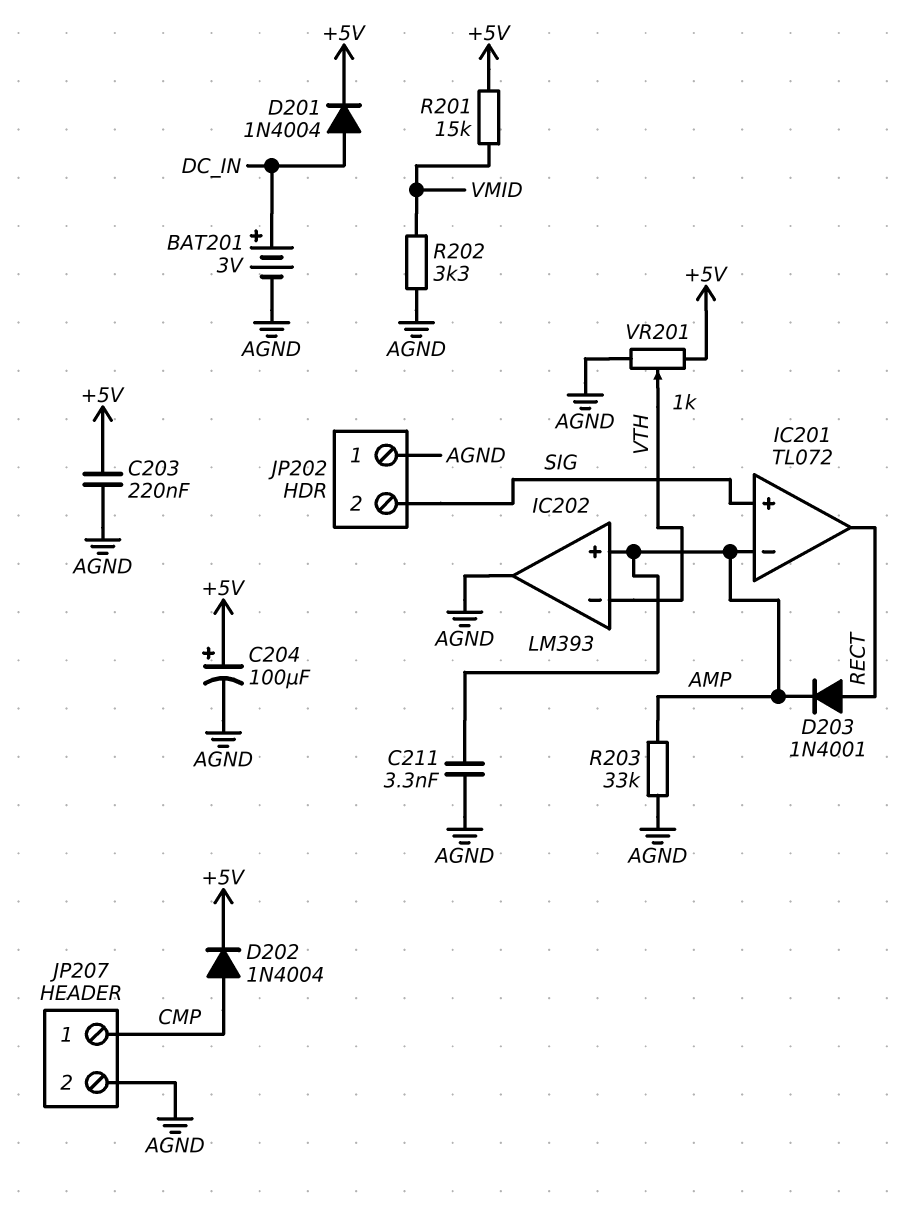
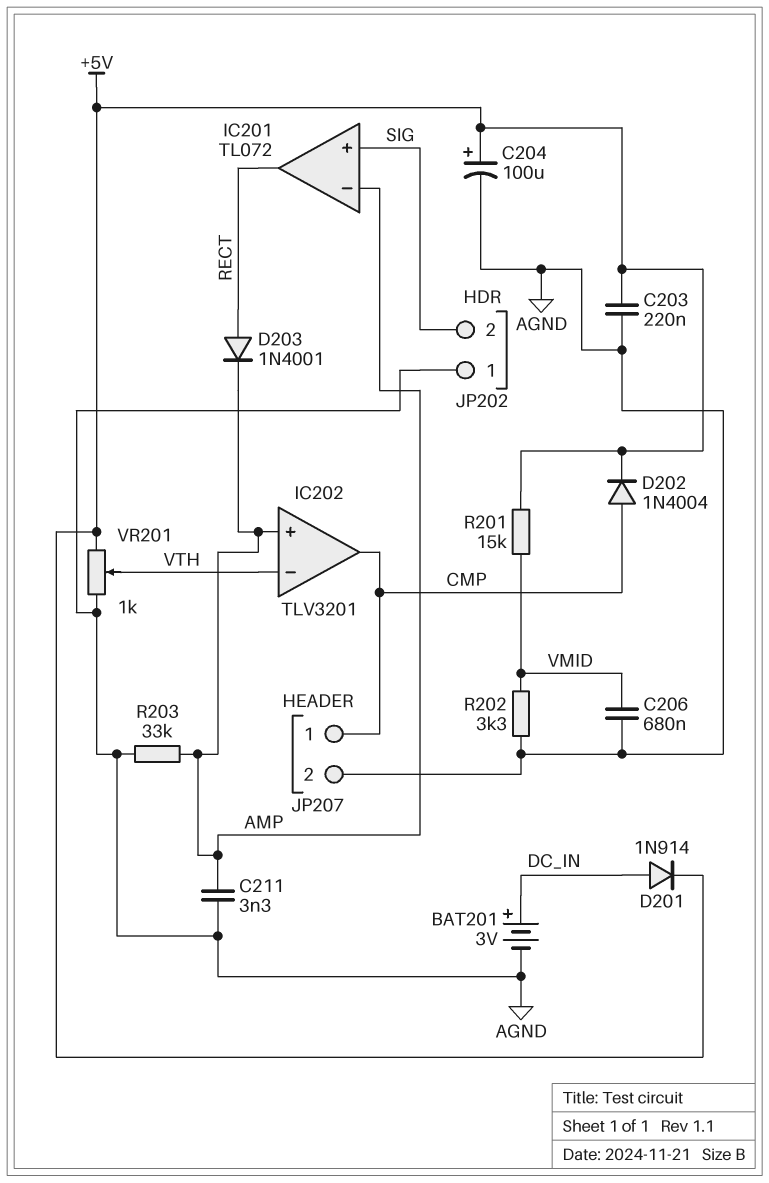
C206: none -> 680nF (AGND, VMID)
D201: diode 1N4004 (A DC_IN, K +5V) -> diode 1N914 (A DC_IN, K +5V)
IC202: LM393 -> TLV3201
IC202 pin out: AGND -> CMP

